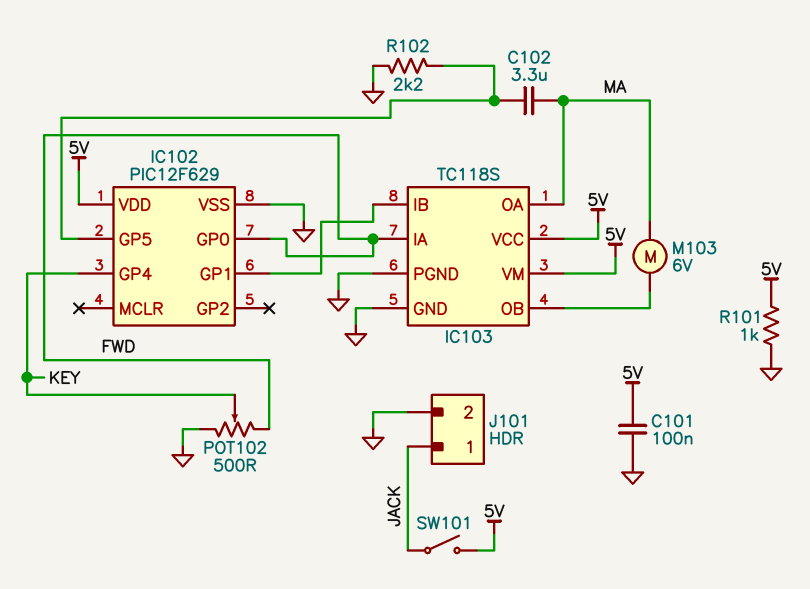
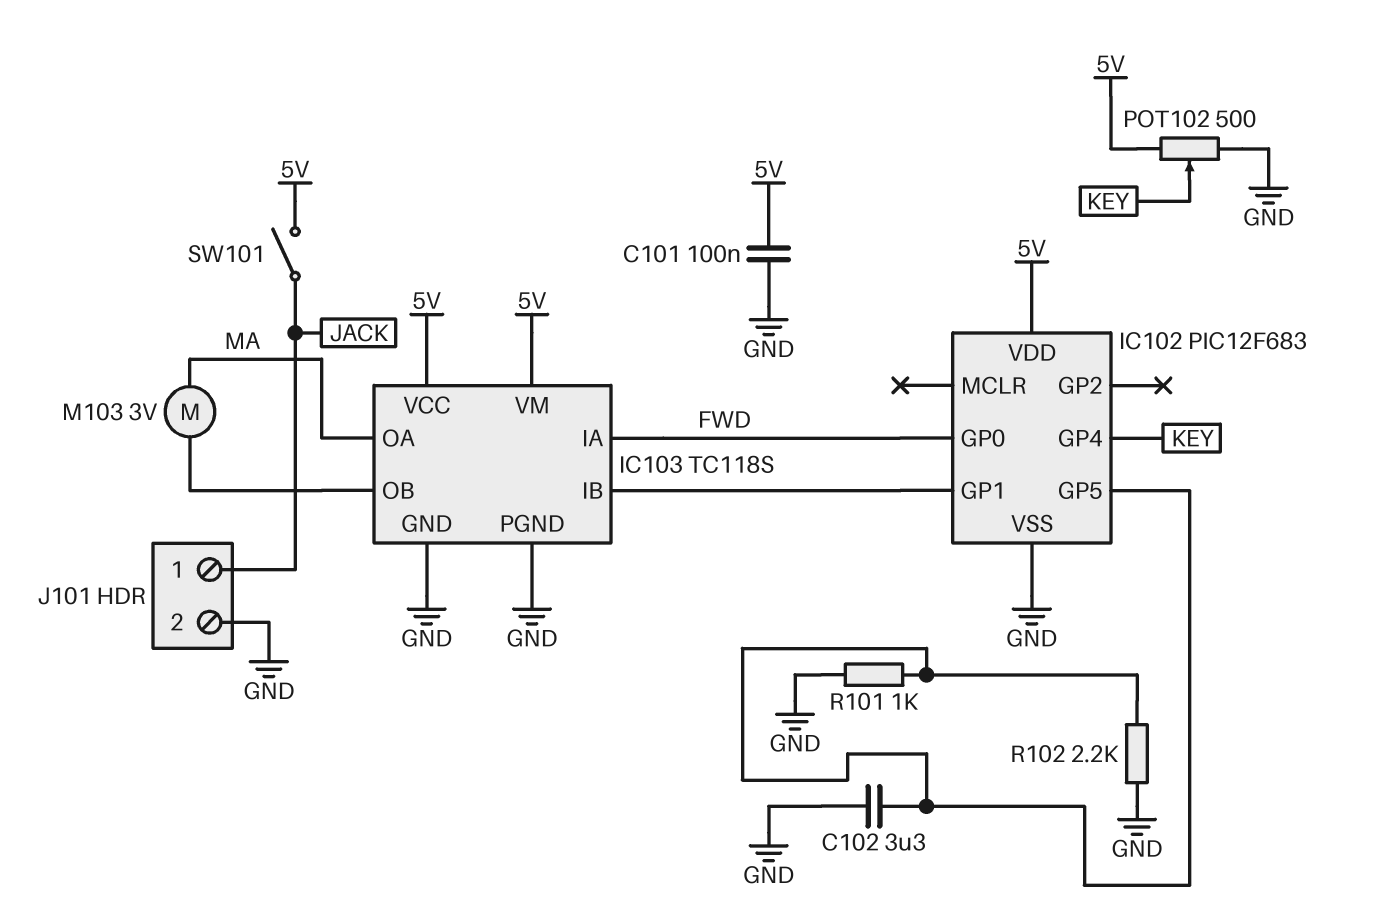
C102: 3.3uF (IC102/GP5, MA) -> 3.3uF (GND, IC102/GP5)
IC102: PIC12F629 -> PIC12F683
M103: motor 6V (IC103/OB, MA) -> motor 3V (IC103/OB, MA)
POT102: 500 (FWD, GND, wiper KEY) -> 500 (5V, GND, wiper KEY)
R101: 1k (5V, GND) -> 1k (GND, IC102/GP5)

